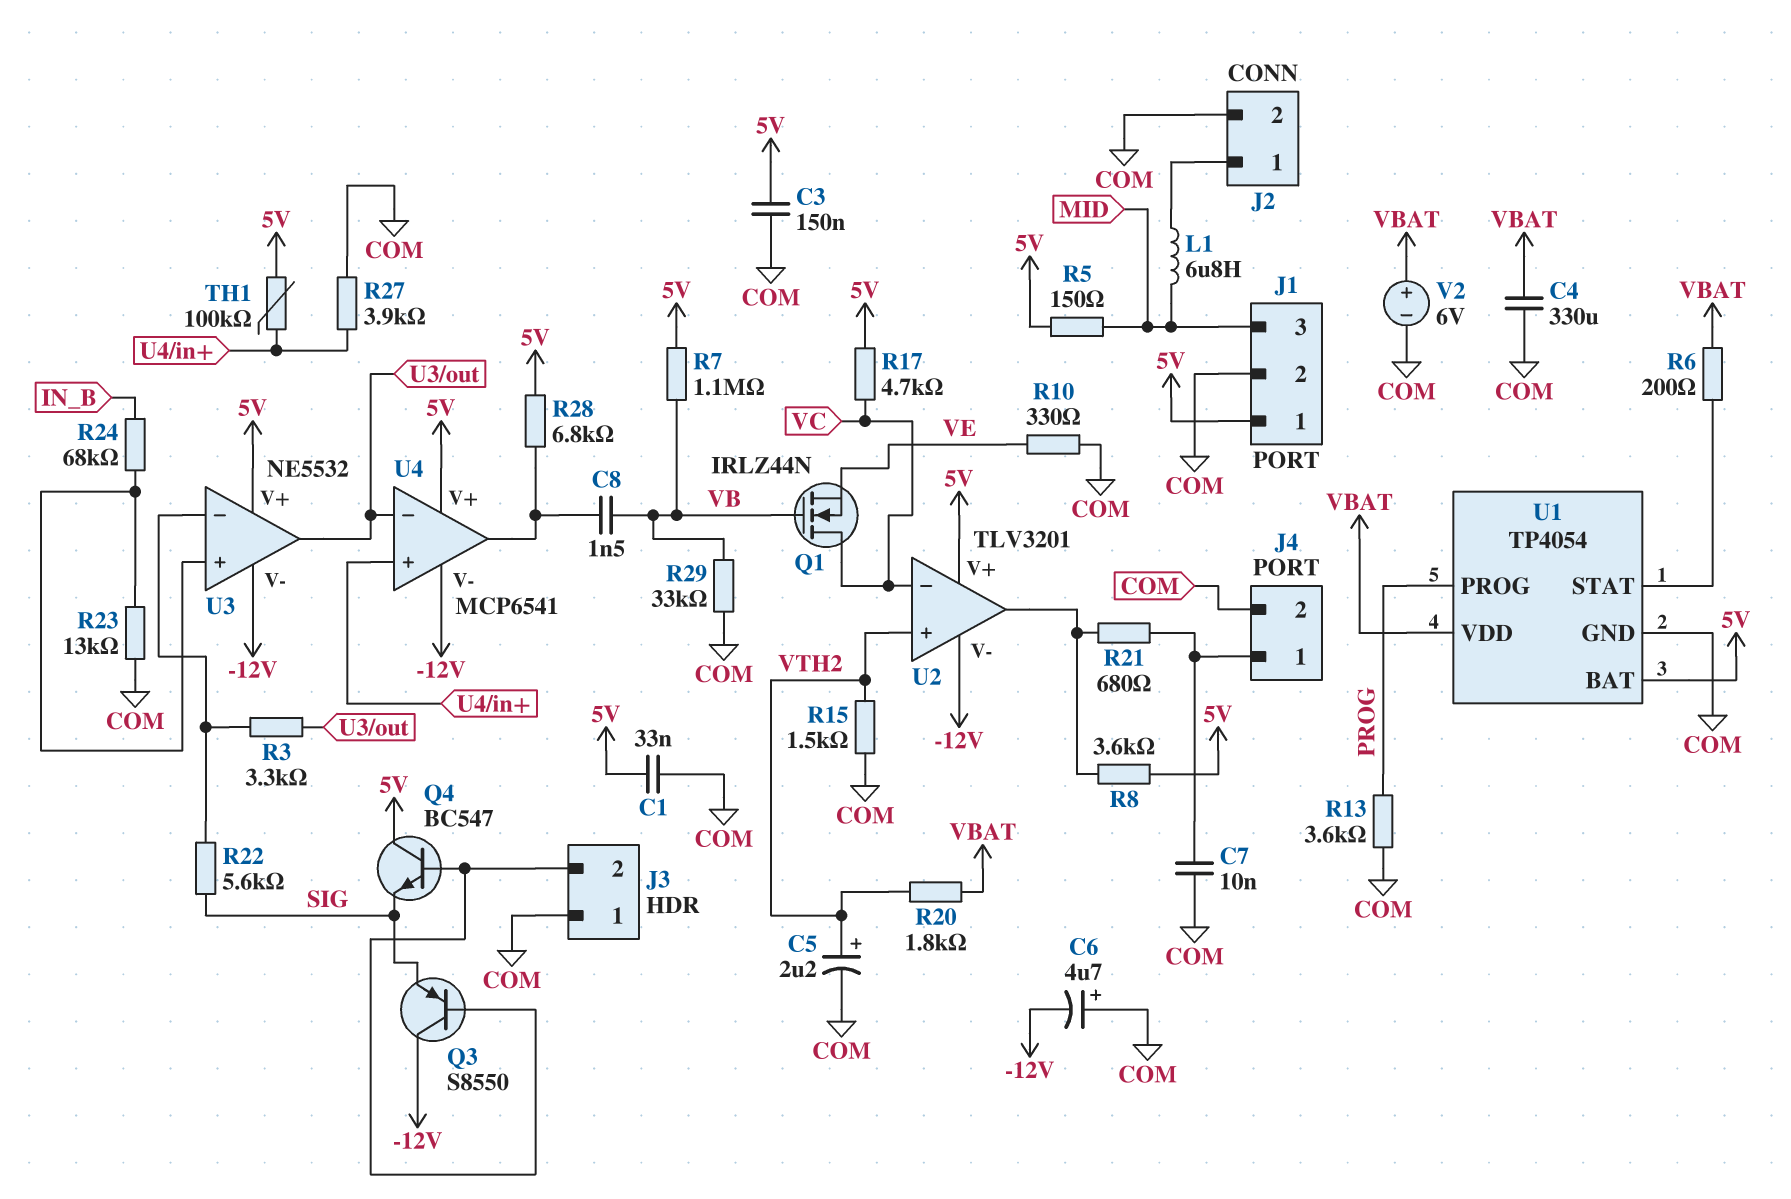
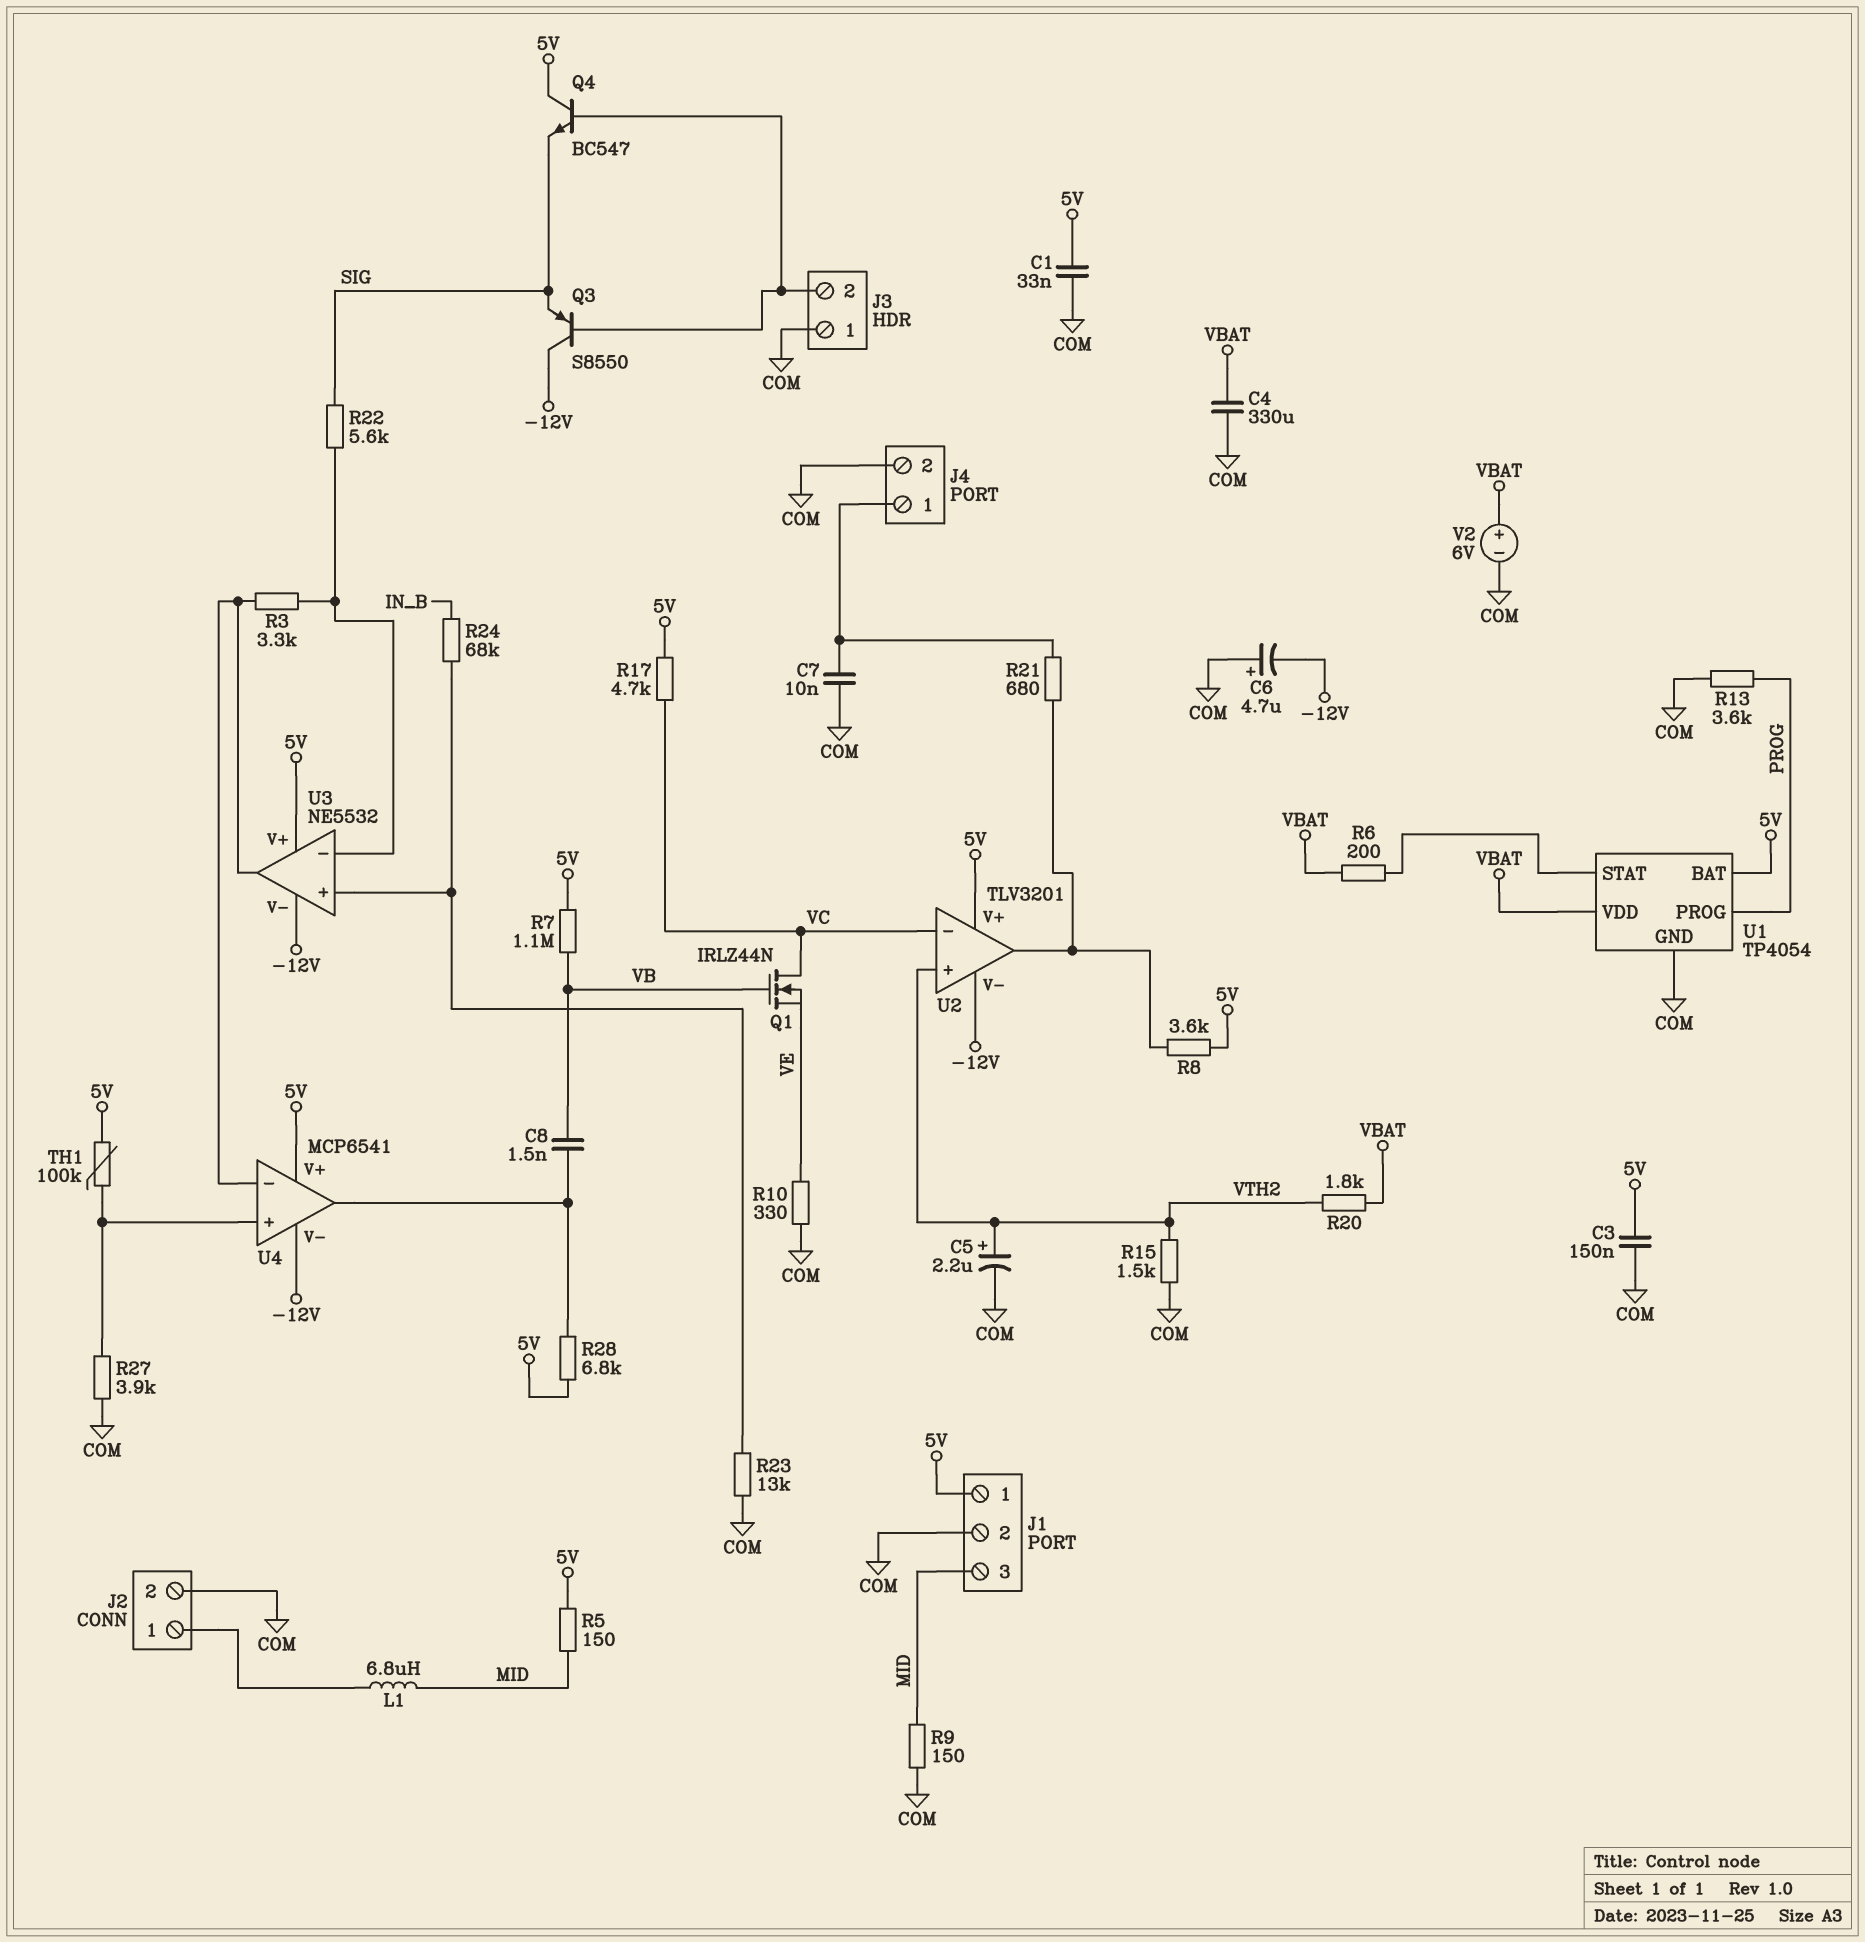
R9: none -> 150 (COM, MID)
R29: 33k (COM, VB) -> none

